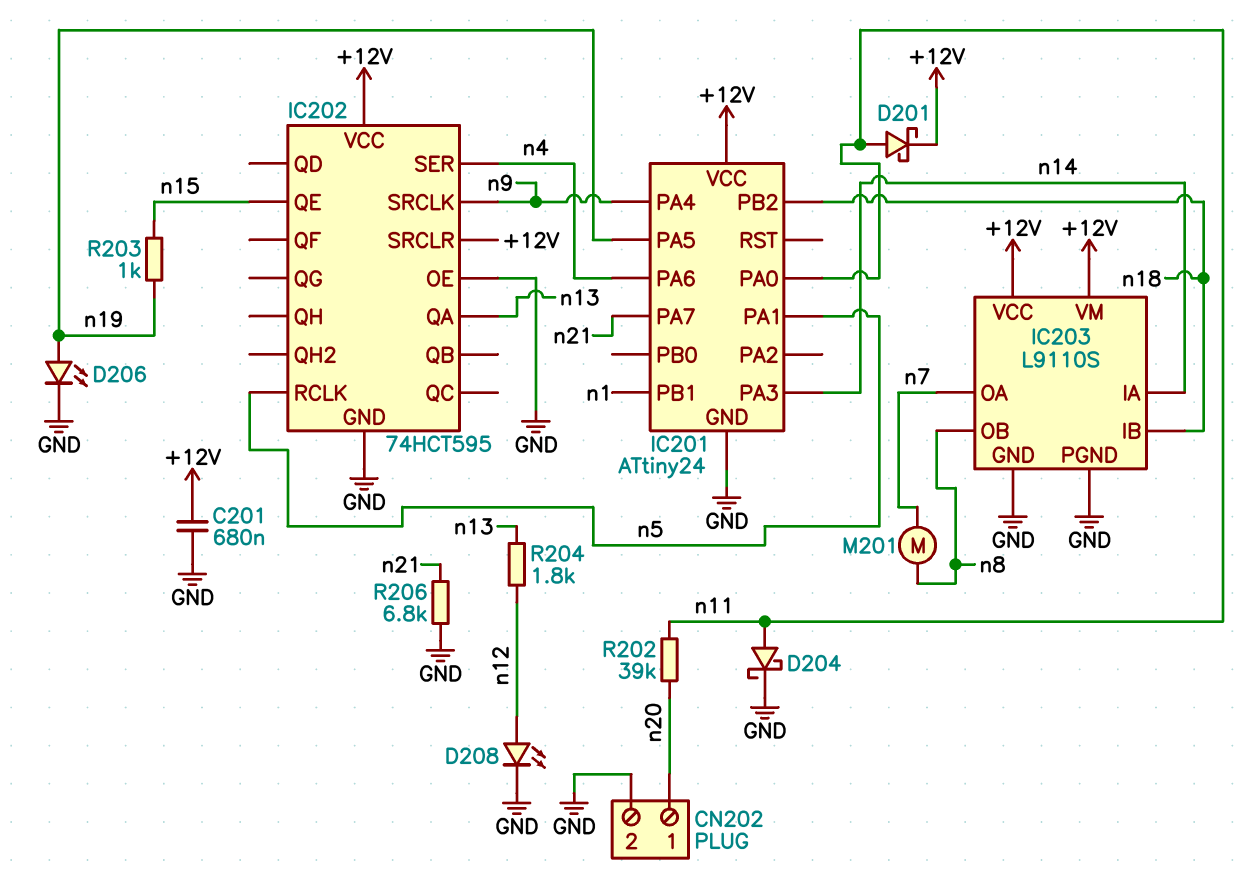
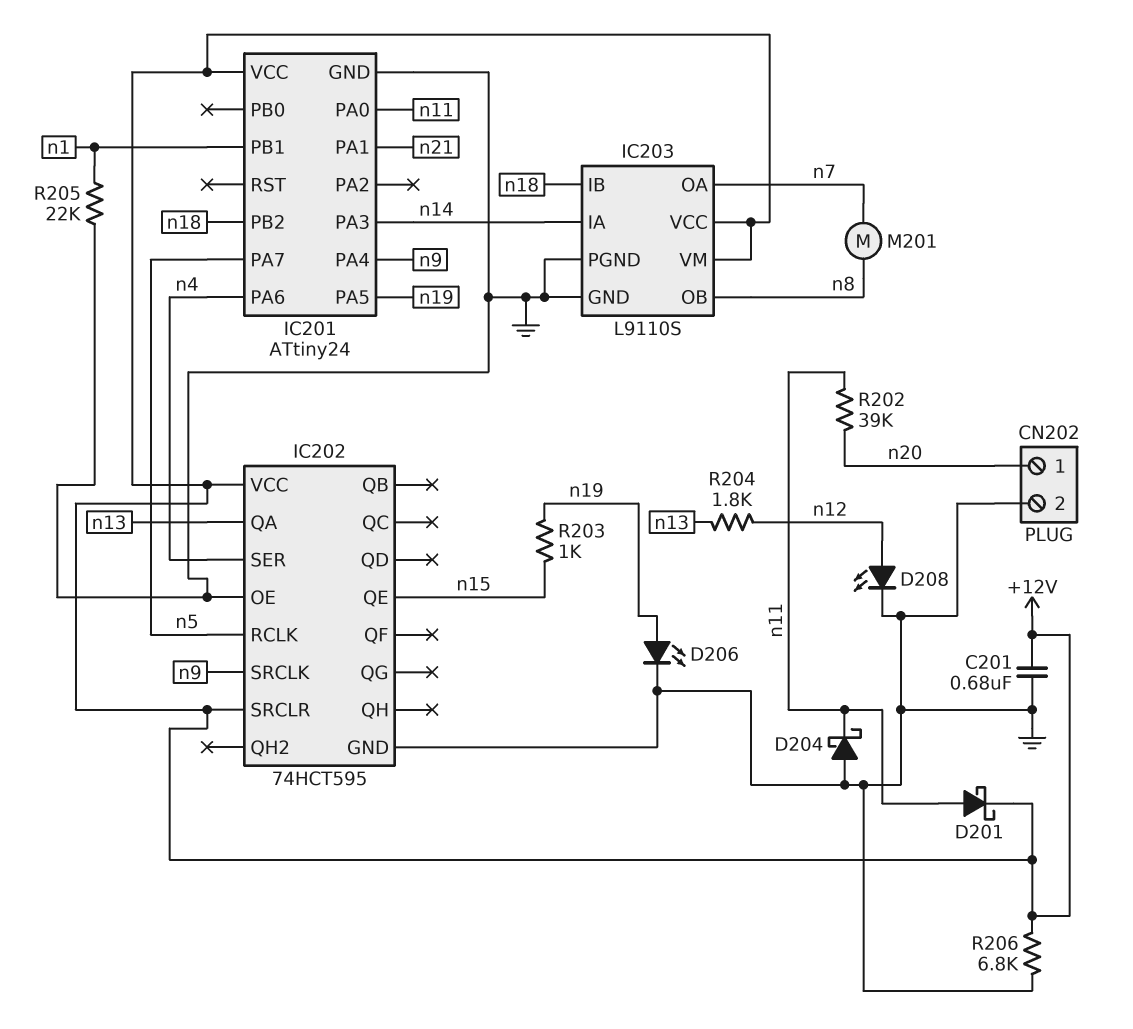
D204: schottky (A n11, K GND) -> schottky (A GND, K n11)
IC201 pin PA1: n5 -> n21
IC201 pin PA7: n21 -> n5
R205: none -> 22k (GND, n1)
R206: 6.8k (GND, n21) -> 6.8k (+12V, GND)

